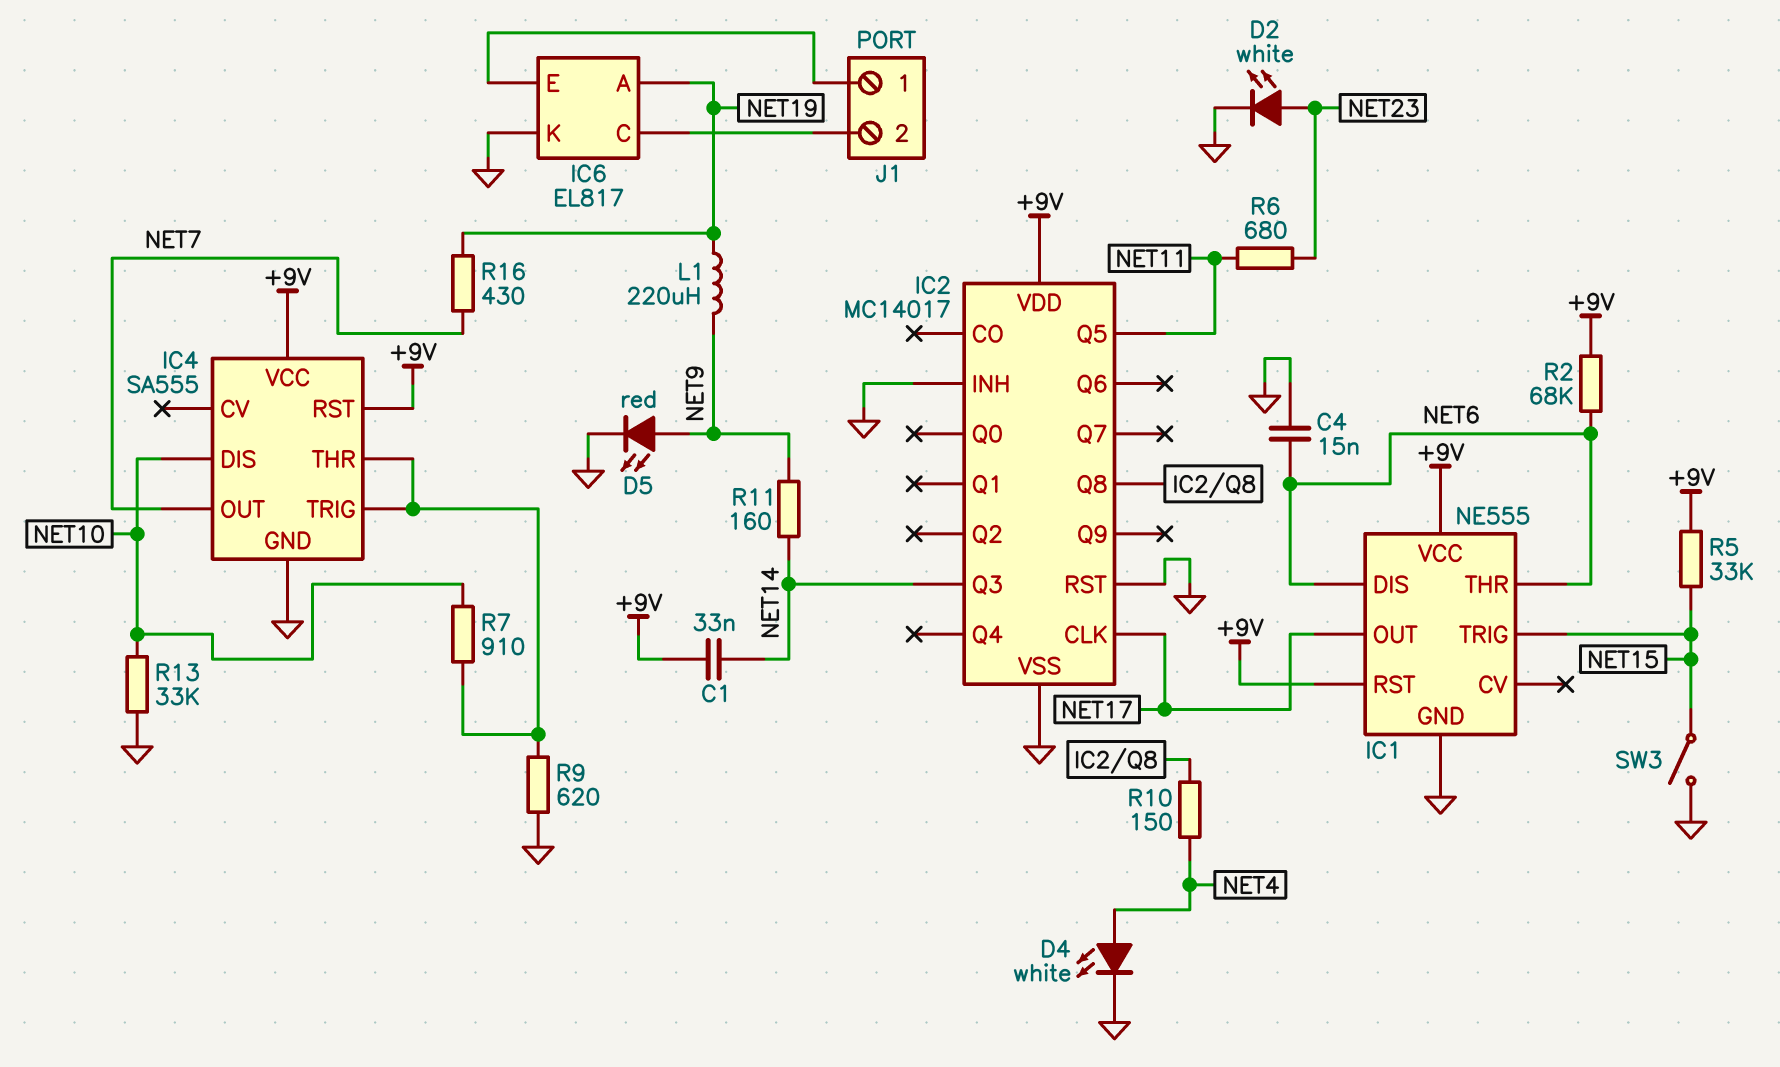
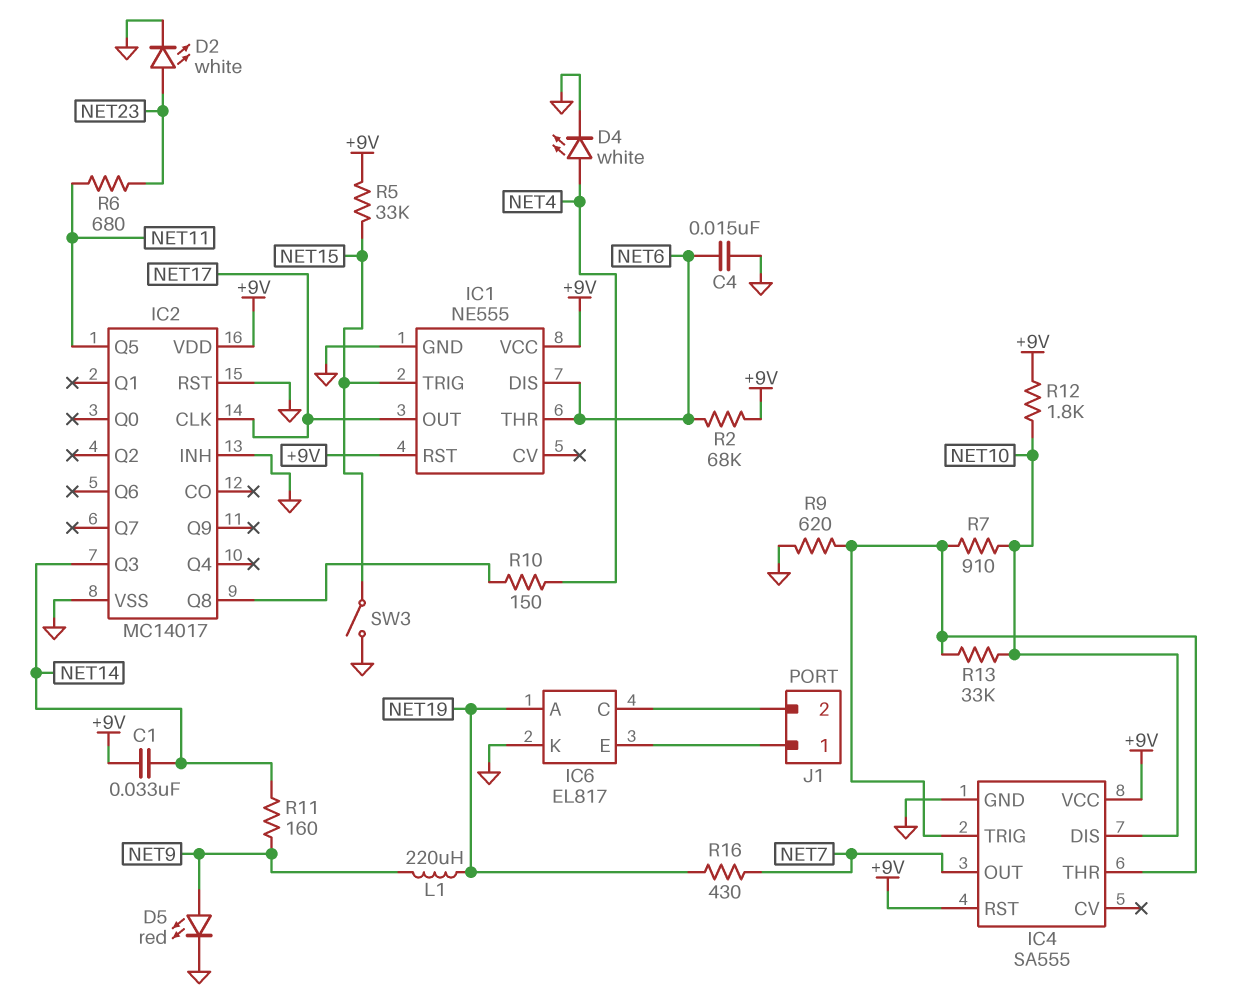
R12: none -> 1.8k (+9V, NET10)
R13: 33k (GND, NET10) -> 33k (IC4/THR, NET10)

